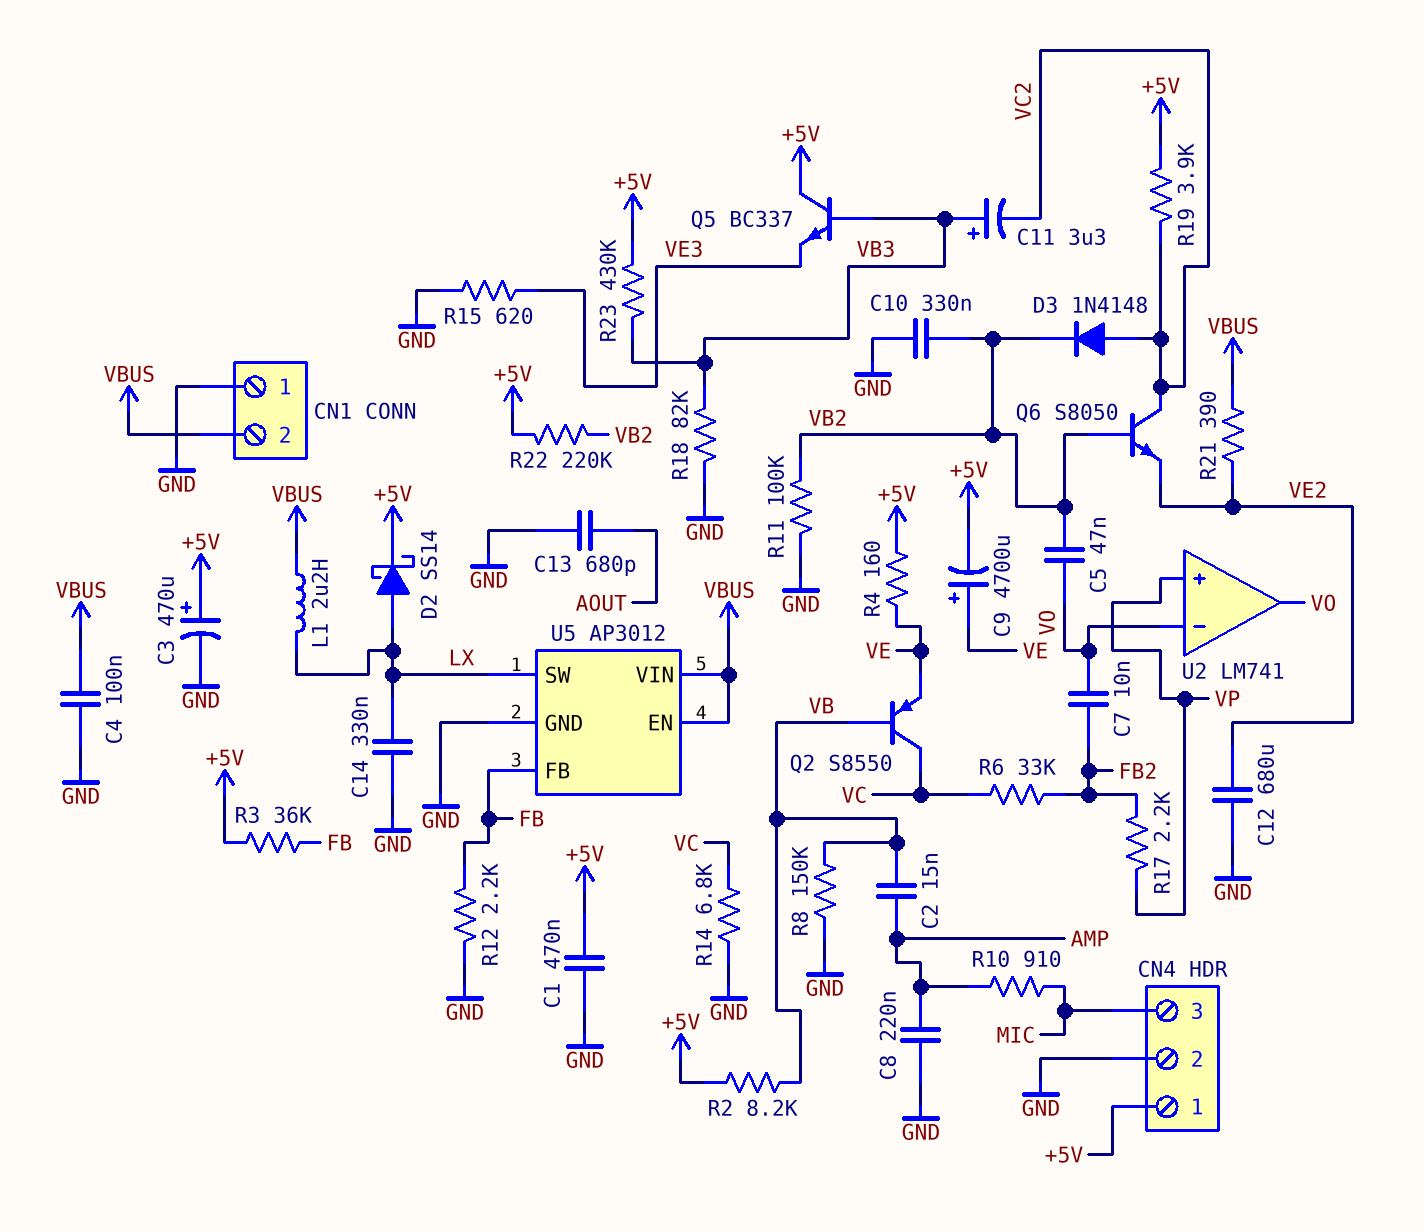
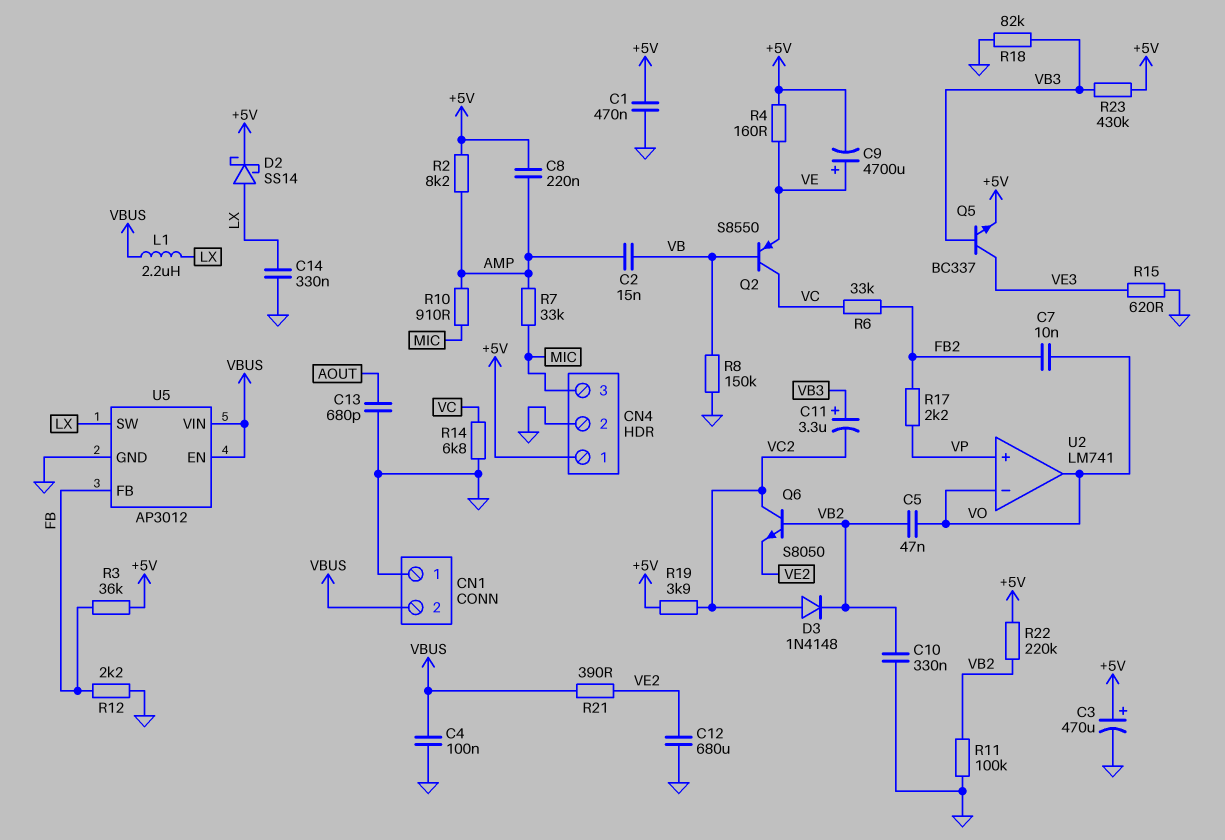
C8: 220nF (AMP, GND) -> 220nF (+5V, AMP)
Q5: NPN BC337 (B VB3, C +5V, E VE3) -> NPN BC337 (B VB3, C VE3, E +5V)
R2: 8.2k (+5V, VB) -> 8.2k (+5V, AMP)
R7: none -> 33k (AMP, MIC)

